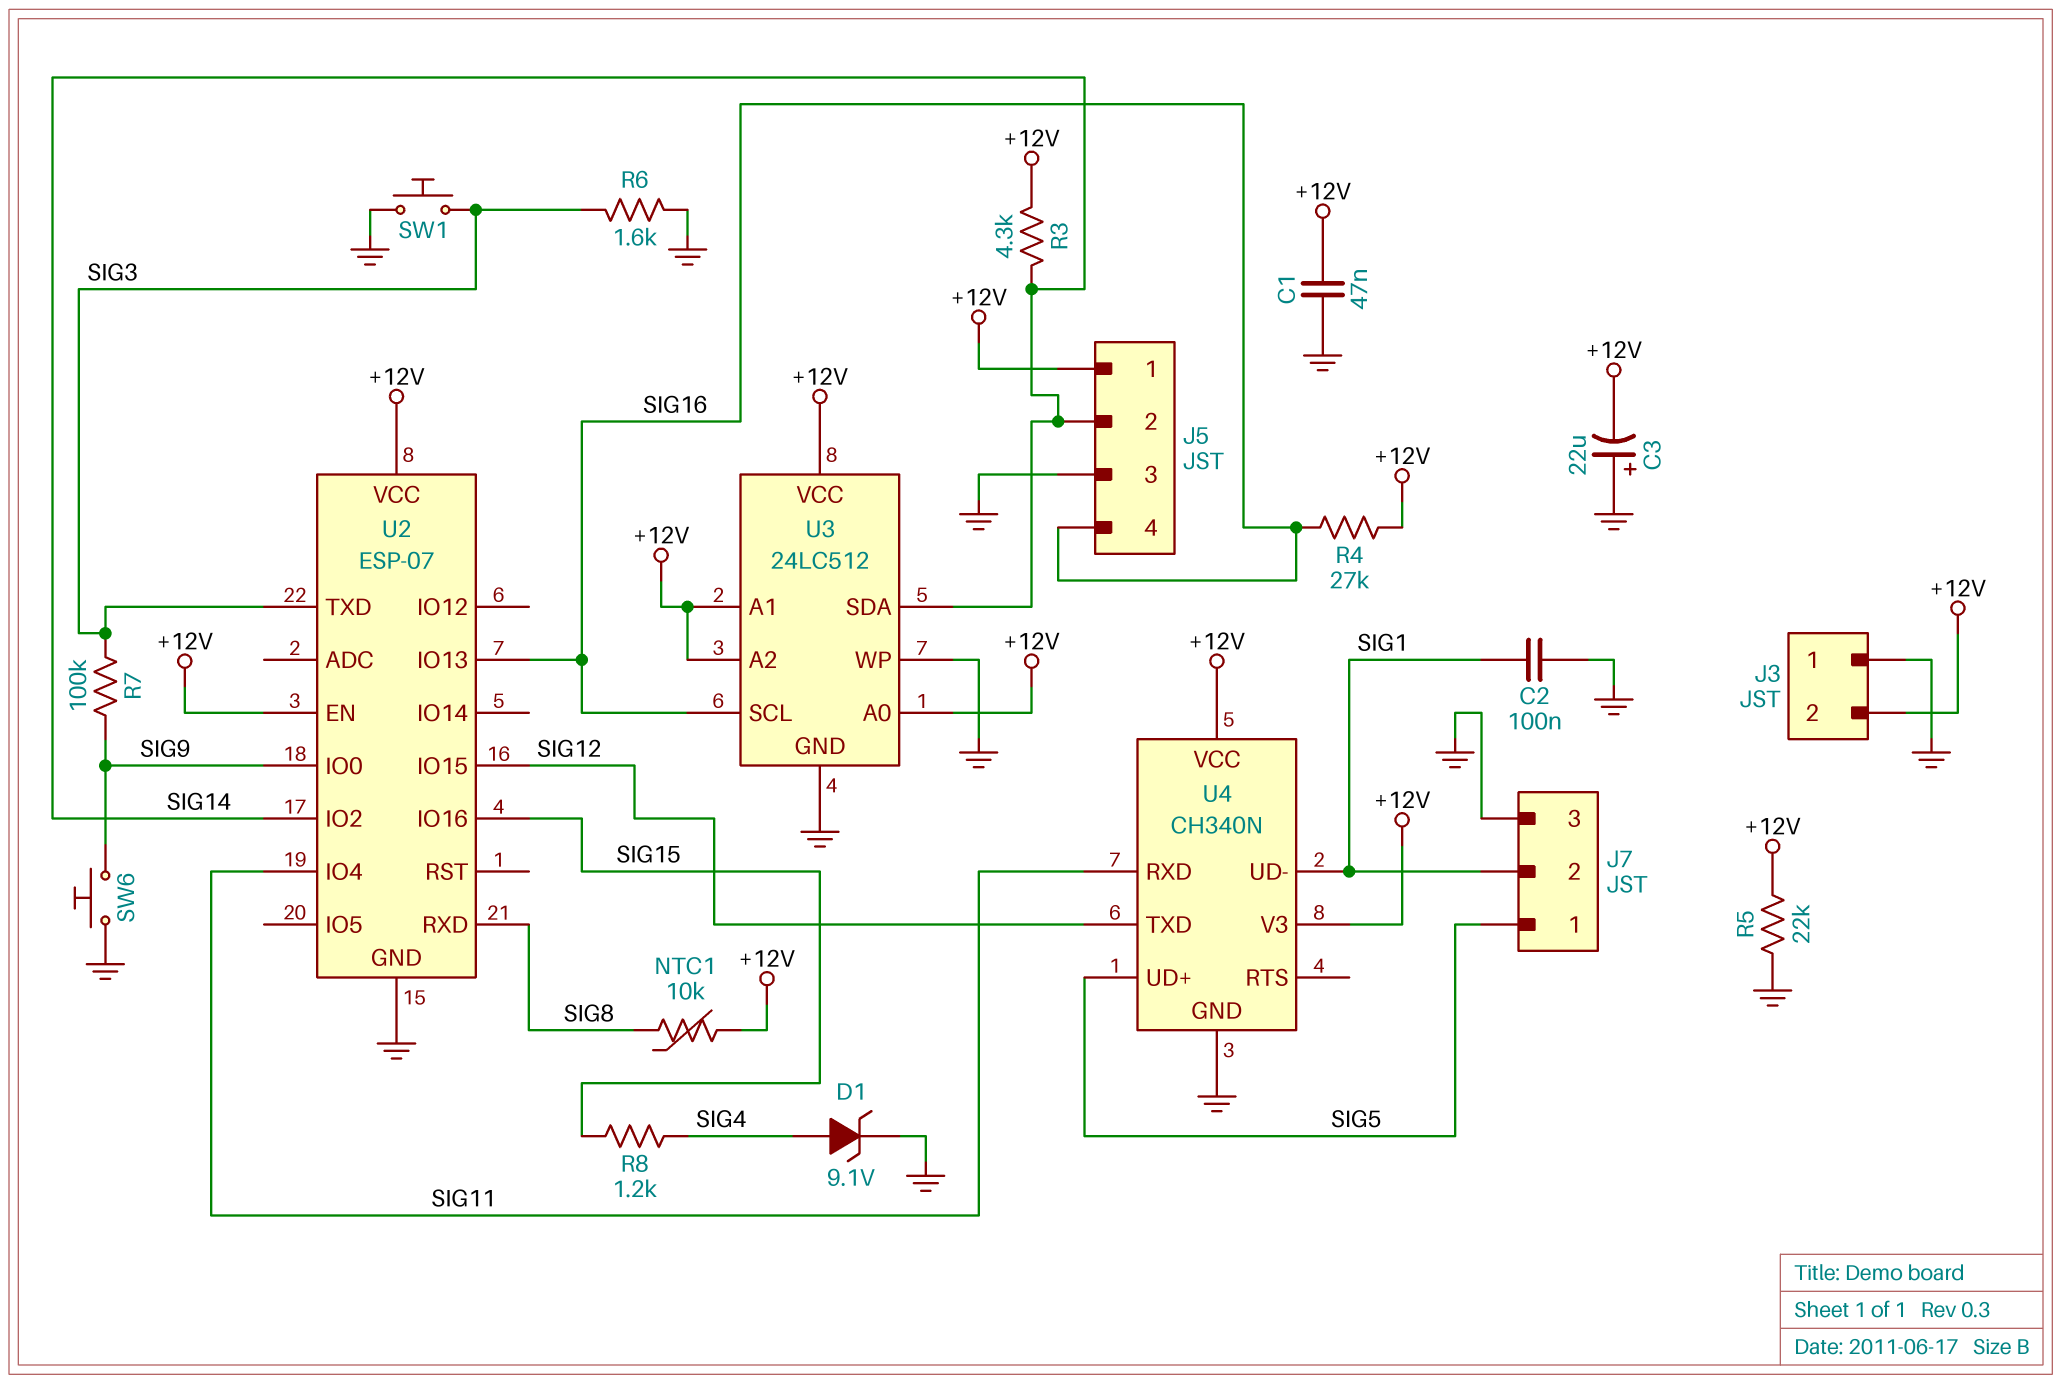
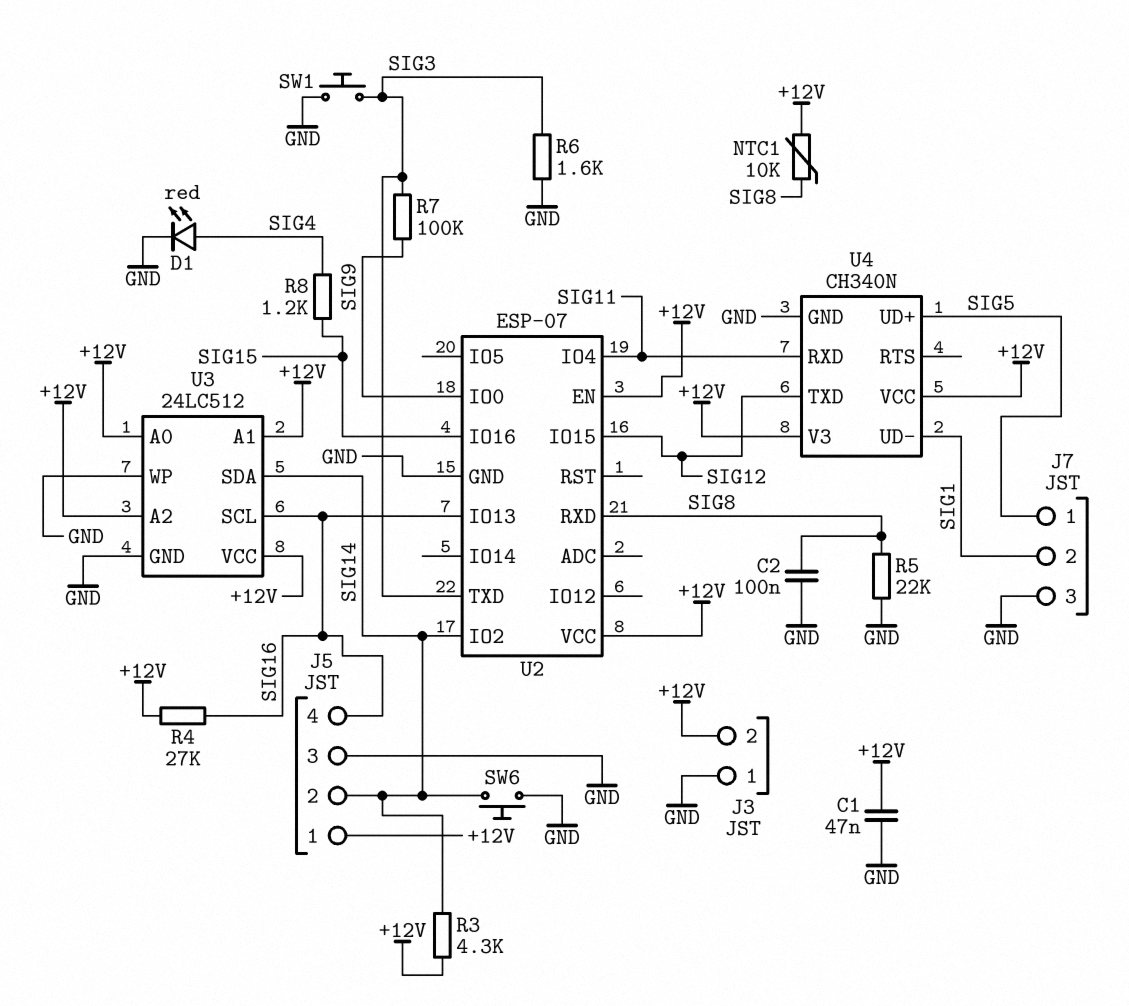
C2: 100nF (GND, SIG1) -> 100nF (GND, SIG8)
C3: 22uF (plus GND, minus +12V) -> none
D1: zener 9.1V (A SIG4, K GND) -> LED red (A SIG4, K GND)
R5: 22k (+12V, GND) -> 22k (GND, SIG8)
SW6: button (GND, SIG9) -> button (GND, SIG14)

